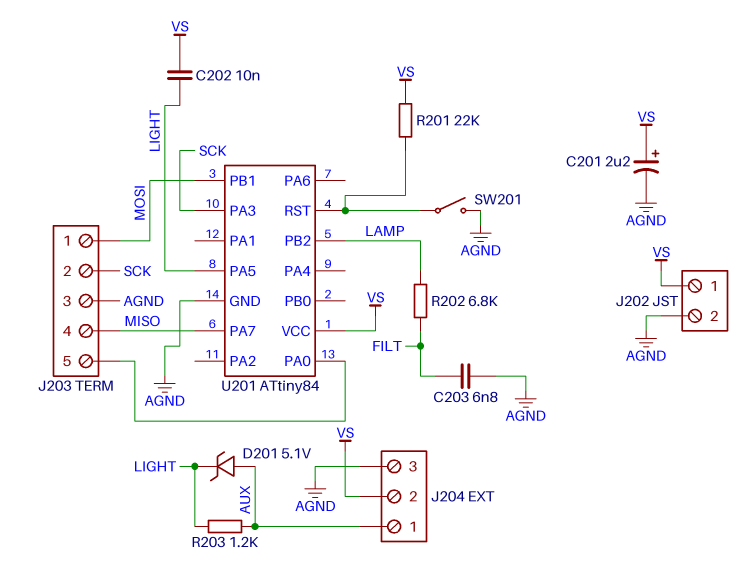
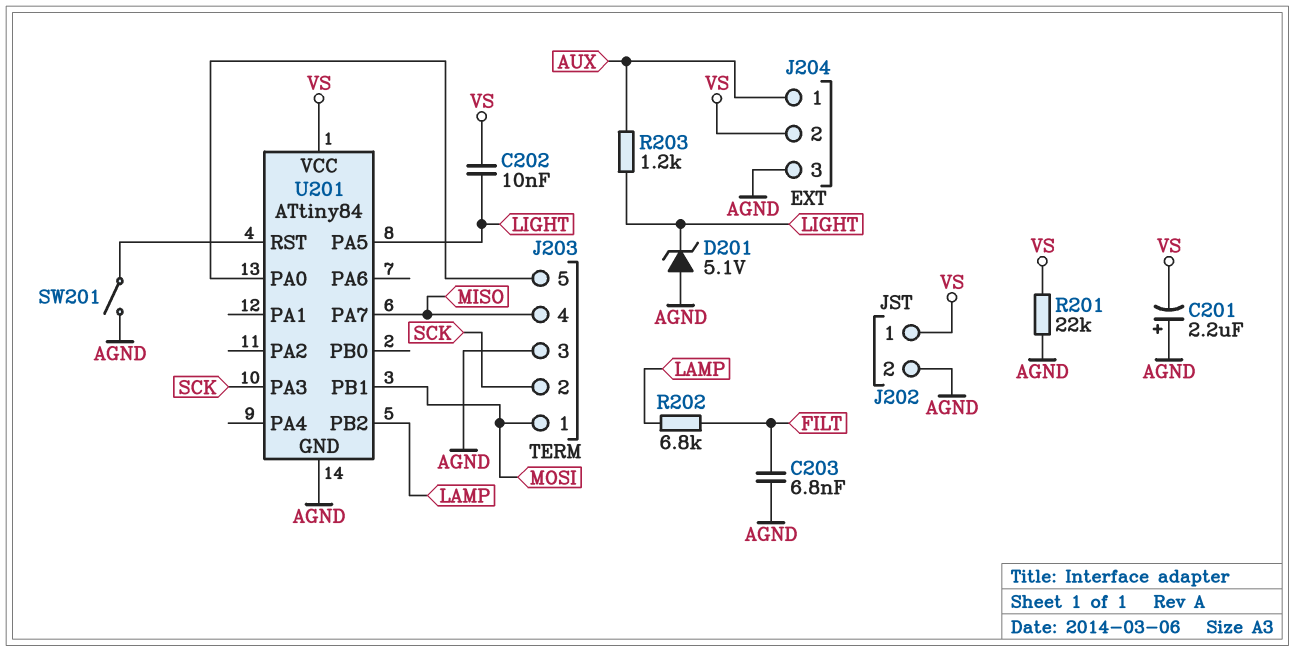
C201: 2.2uF (plus VS, minus AGND) -> 2.2uF (plus AGND, minus VS)
D201: zener 5.1V (A AUX, K LIGHT) -> zener 5.1V (A AGND, K LIGHT)
R201: 22k (U201/RST, VS) -> 22k (AGND, VS)

